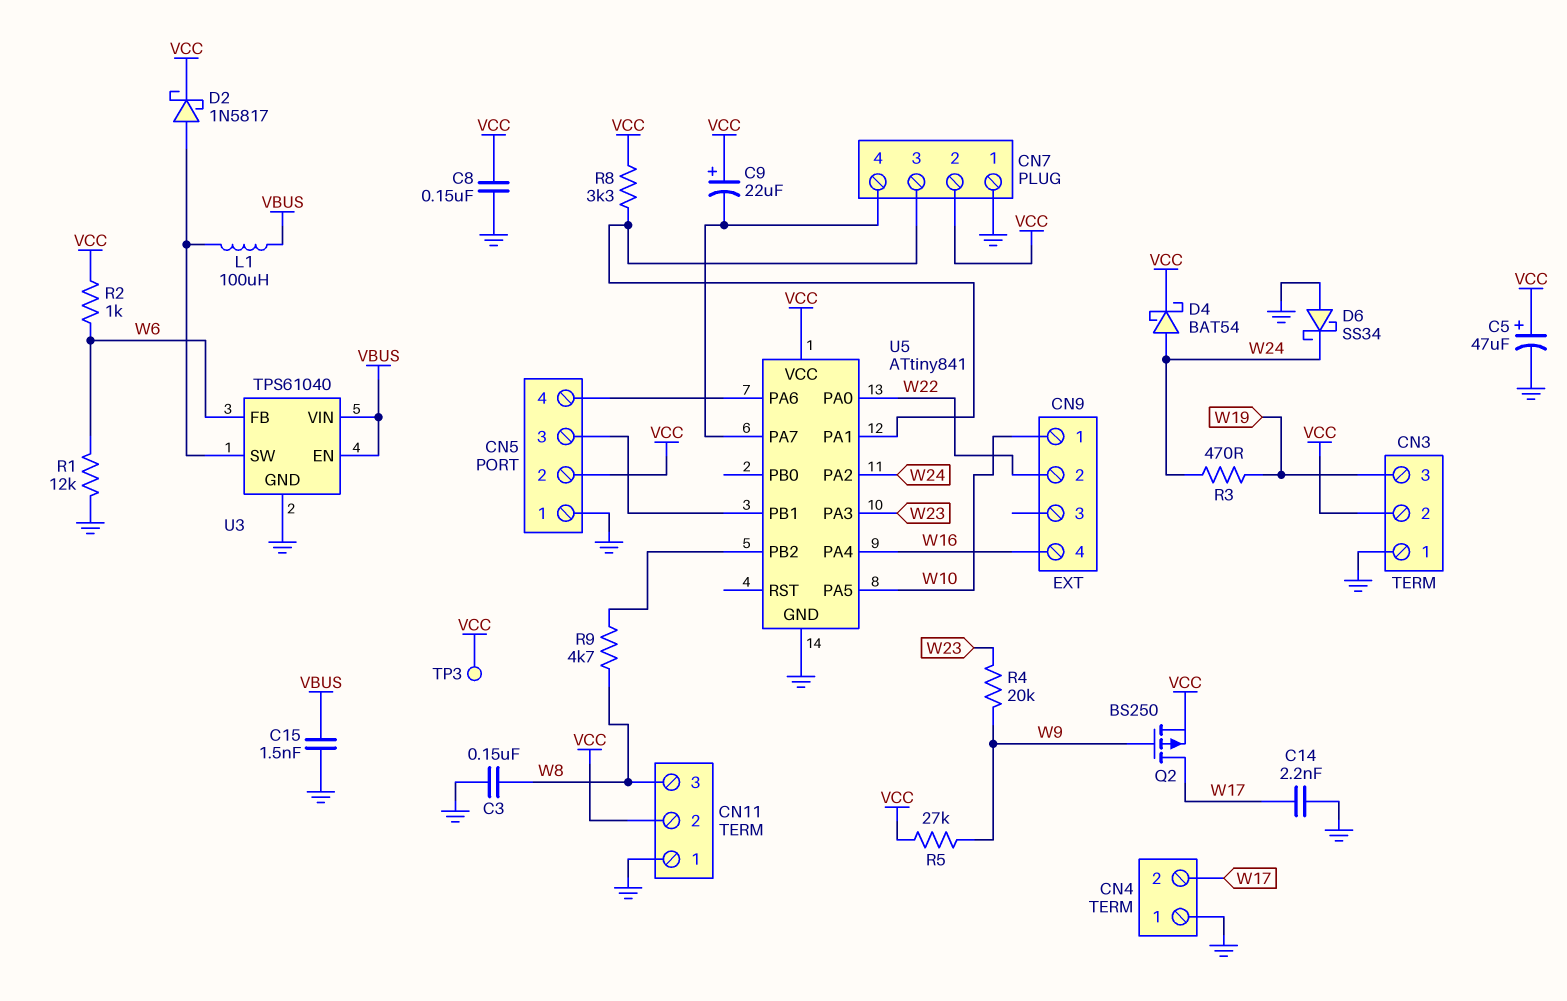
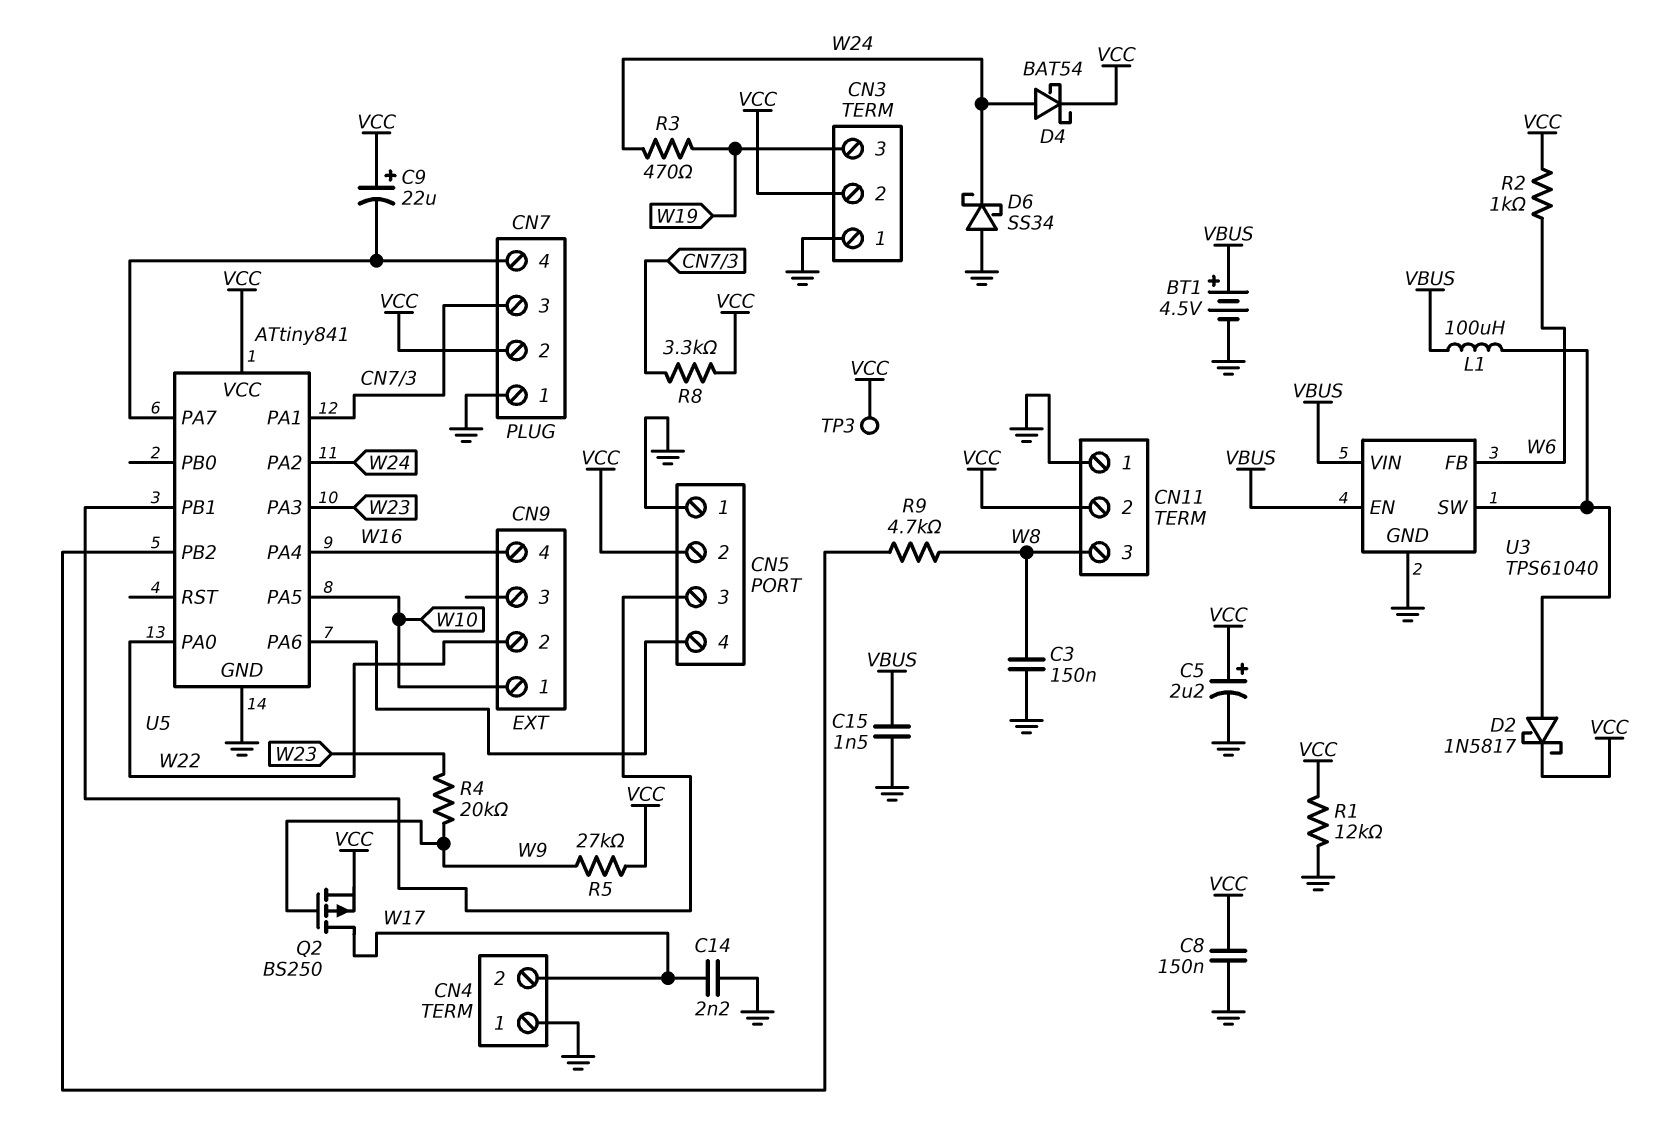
BT1: none -> 4.5V (plus VBUS, minus GND)
C5: 47uF (plus VCC, minus GND) -> 2.2uF (plus VCC, minus GND)
R1: 12k (GND, W6) -> 12k (GND, VCC)

